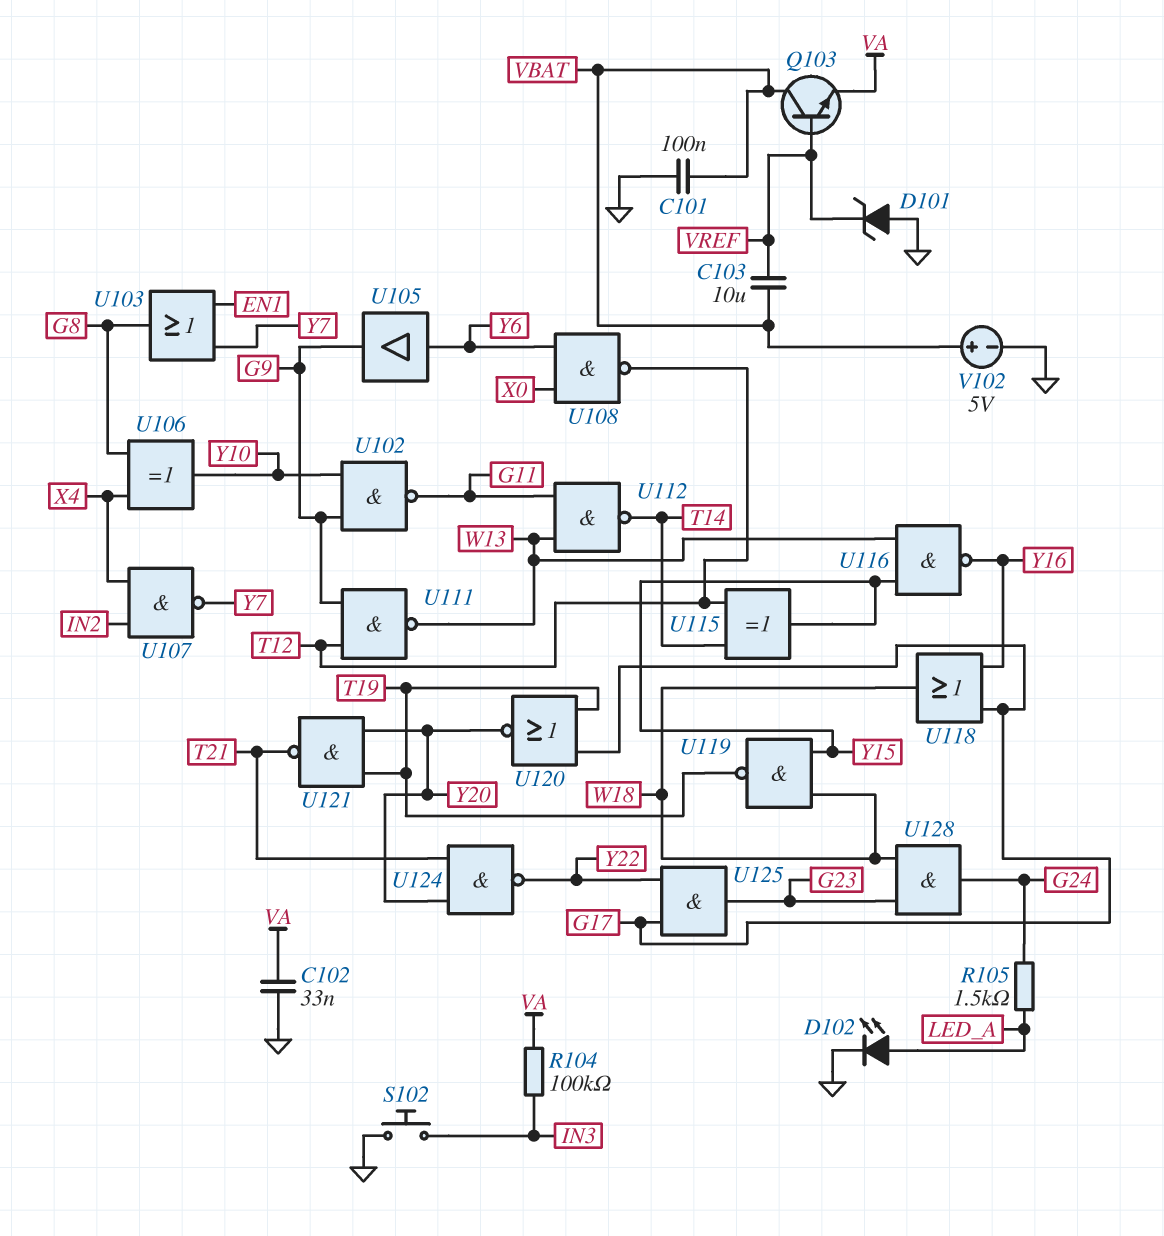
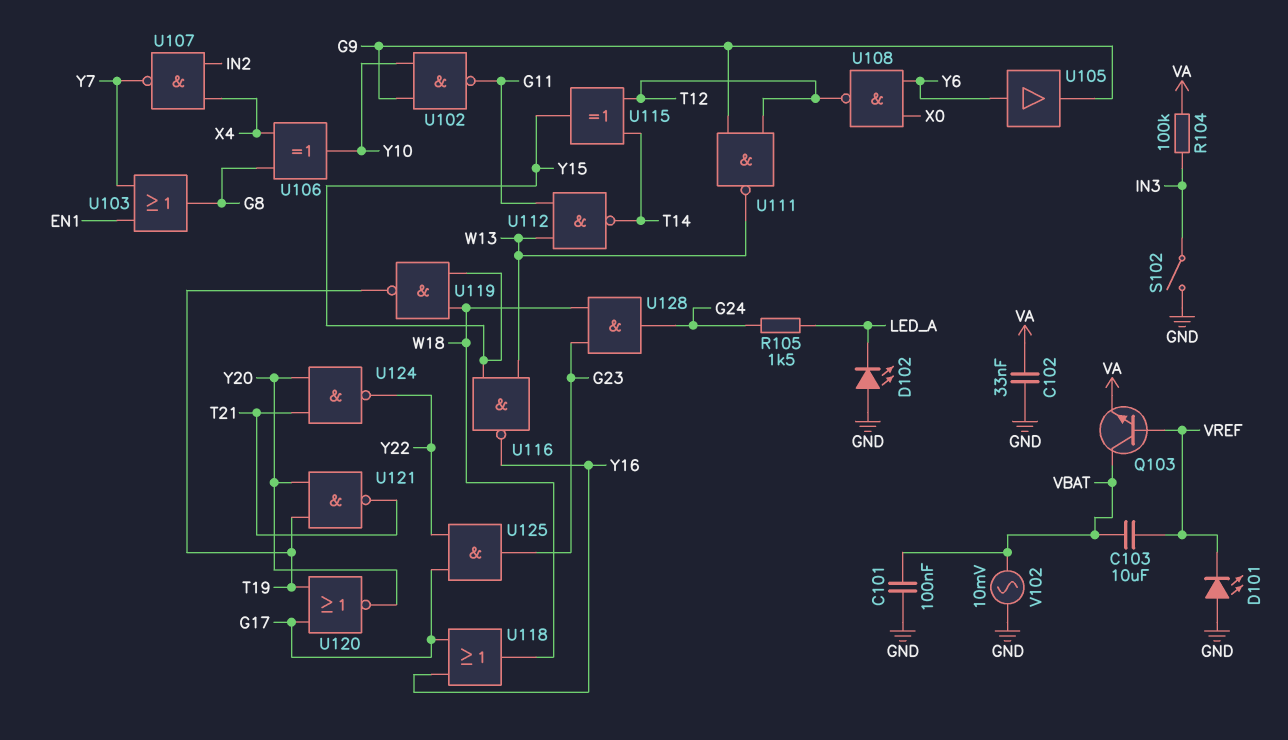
D101: zener (A GND, K VREF) -> LED (A GND, K VREF)
D102: LED (A LED_A, K GND) -> LED (A GND, K LED_A)
S102: button (GND, IN3) -> switch (GND, IN3)
V102: 5V (plus VBAT, minus GND) -> AC 10mV (GND, VBAT)

